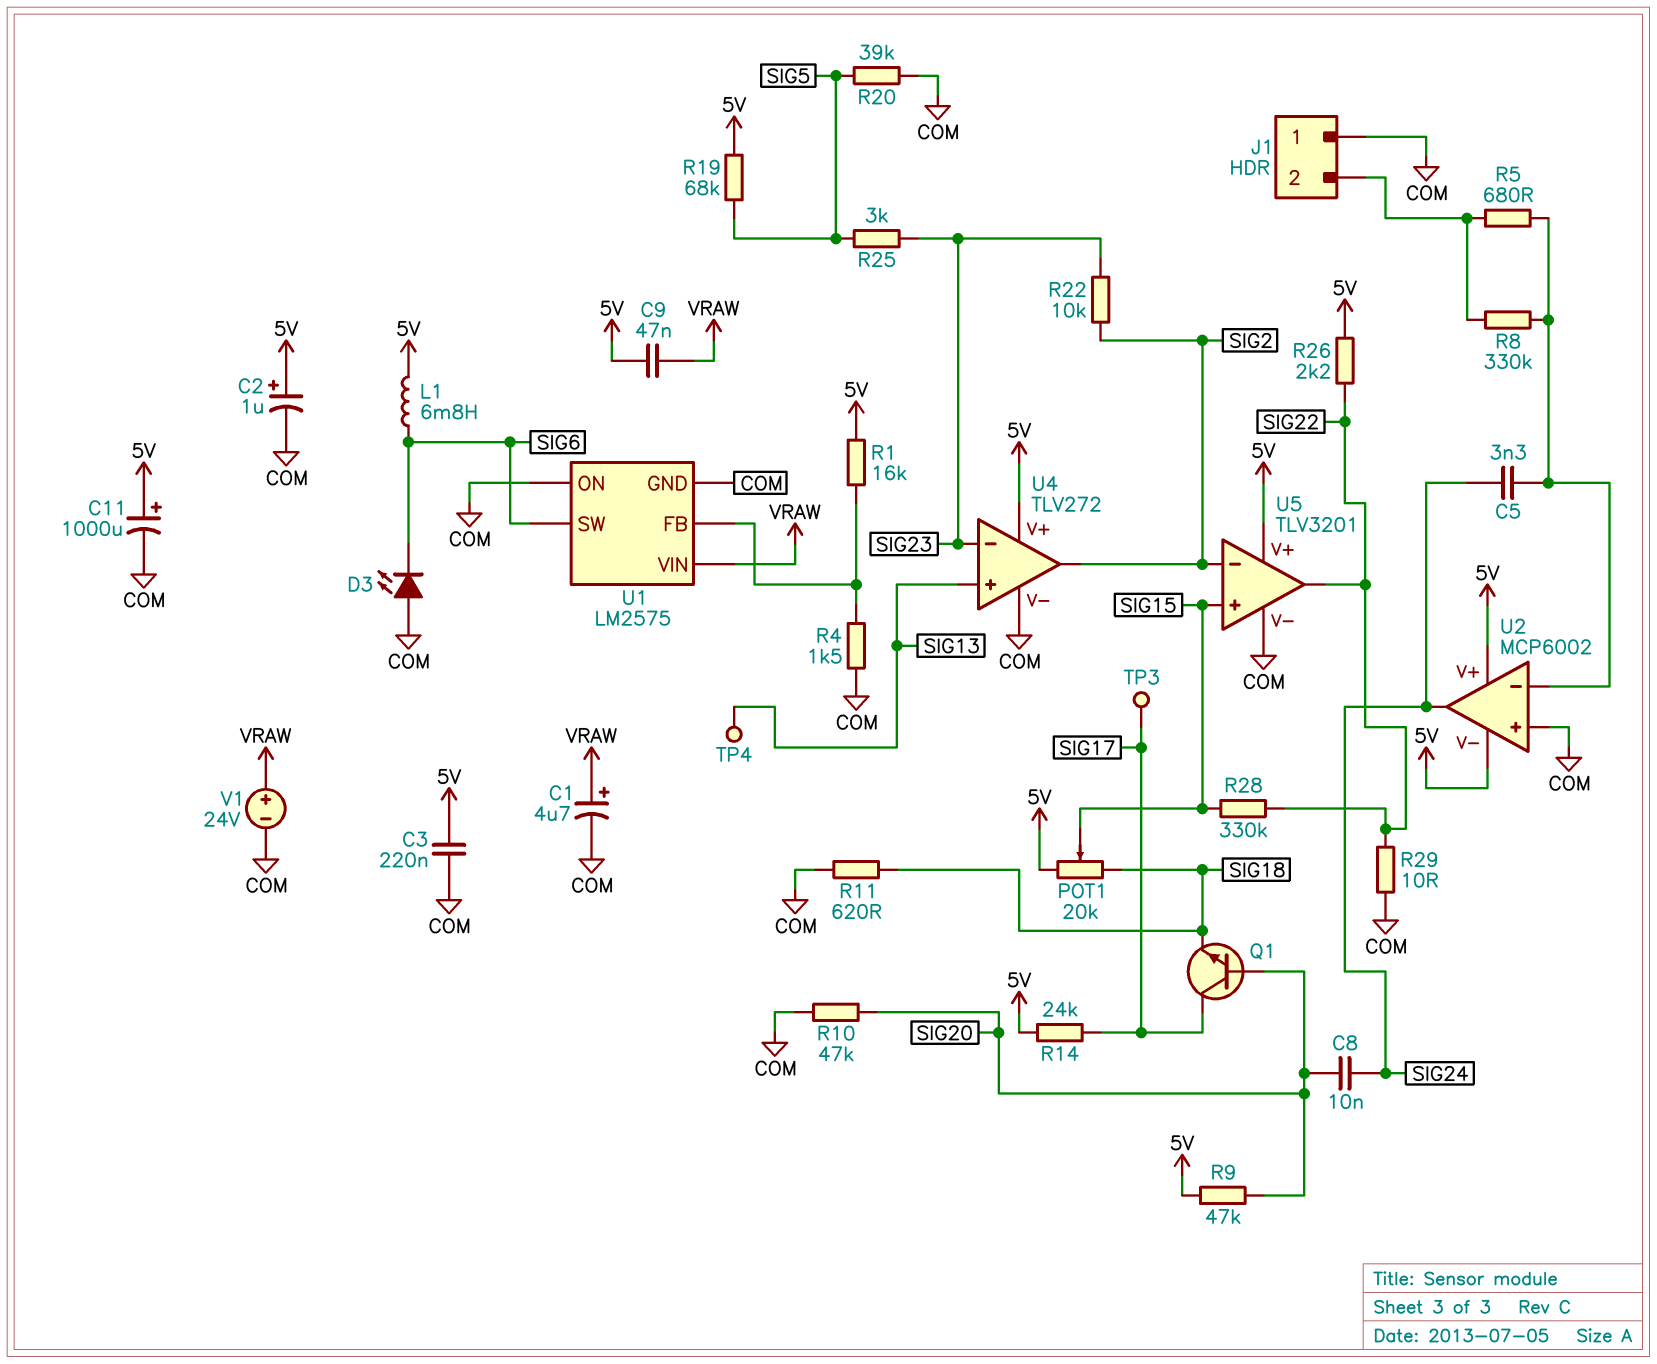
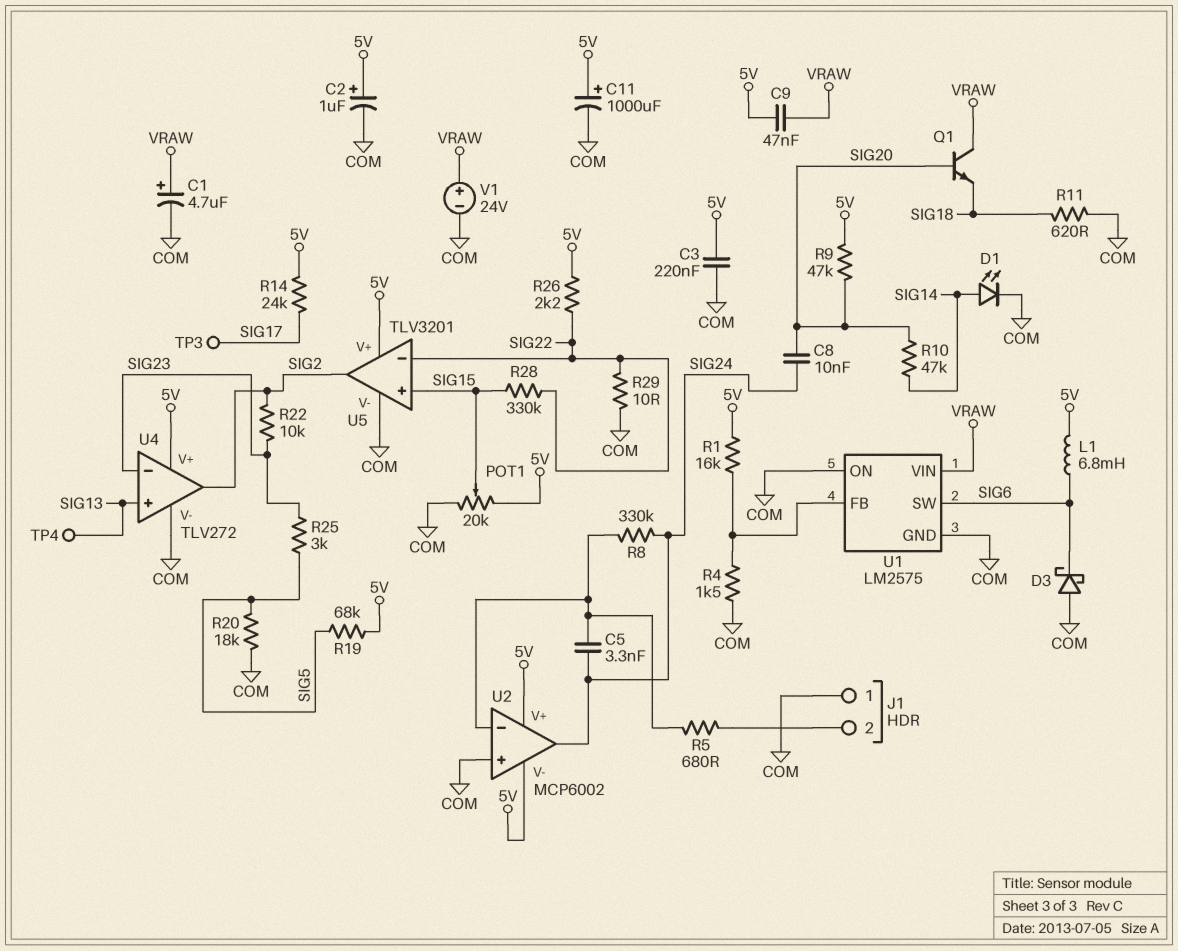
D1: none -> LED (A SIG14, K COM)
D3: LED (A COM, K SIG6) -> schottky (A COM, K SIG6)
POT1: 20k (5V, SIG18, wiper SIG15) -> 20k (5V, COM, wiper SIG15)
Q1: NPN (B SIG20, C SIG17, E SIG18) -> NPN (B SIG20, C VRAW, E SIG18)
R8: 330k (J1/2, U2/in-) -> 330k (SIG24, U2/in-)
R10: 47k (COM, SIG20) -> 47k (SIG14, SIG20)
R20: 39k (COM, SIG5) -> 18k (COM, SIG5)
U5 pin in-: SIG2 -> SIG22
U5 pin out: SIG22 -> SIG2

